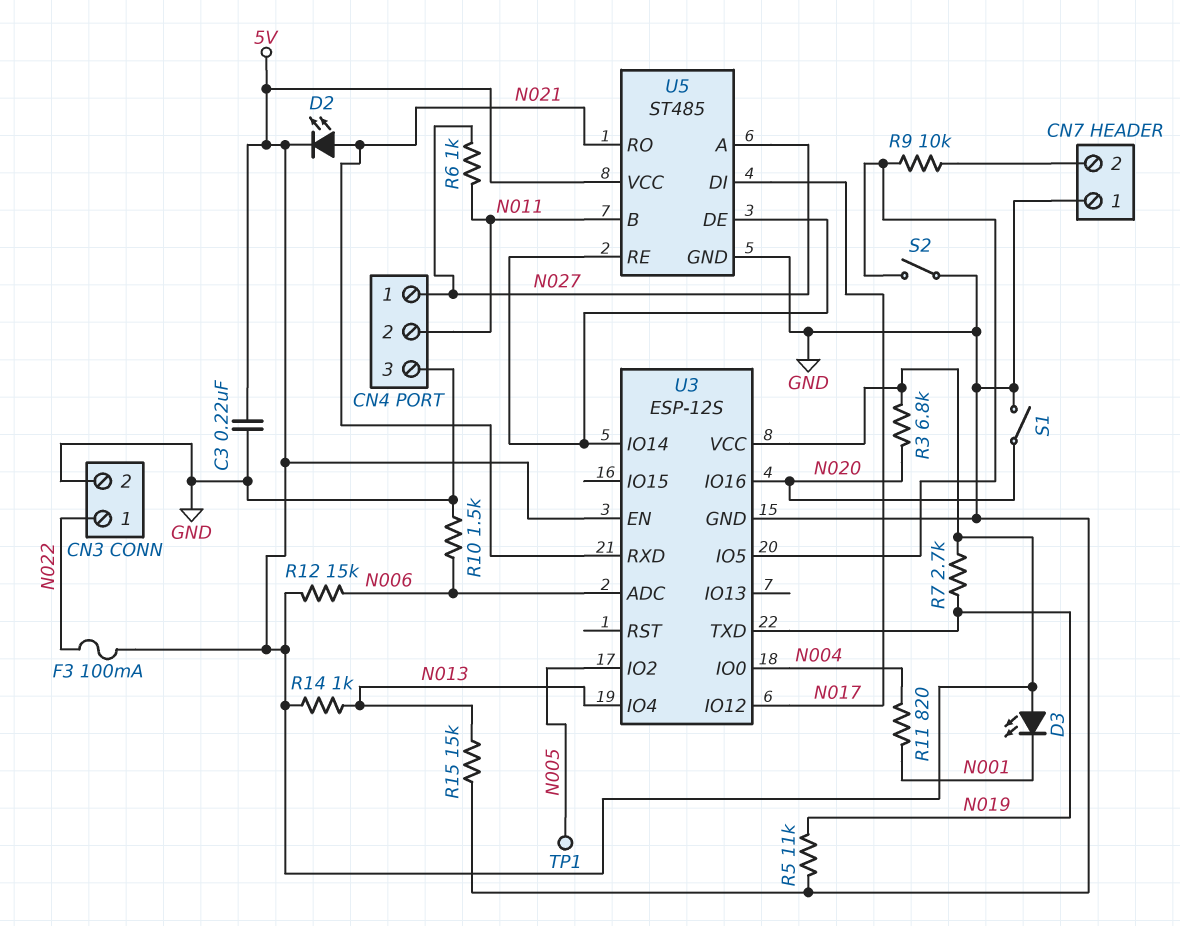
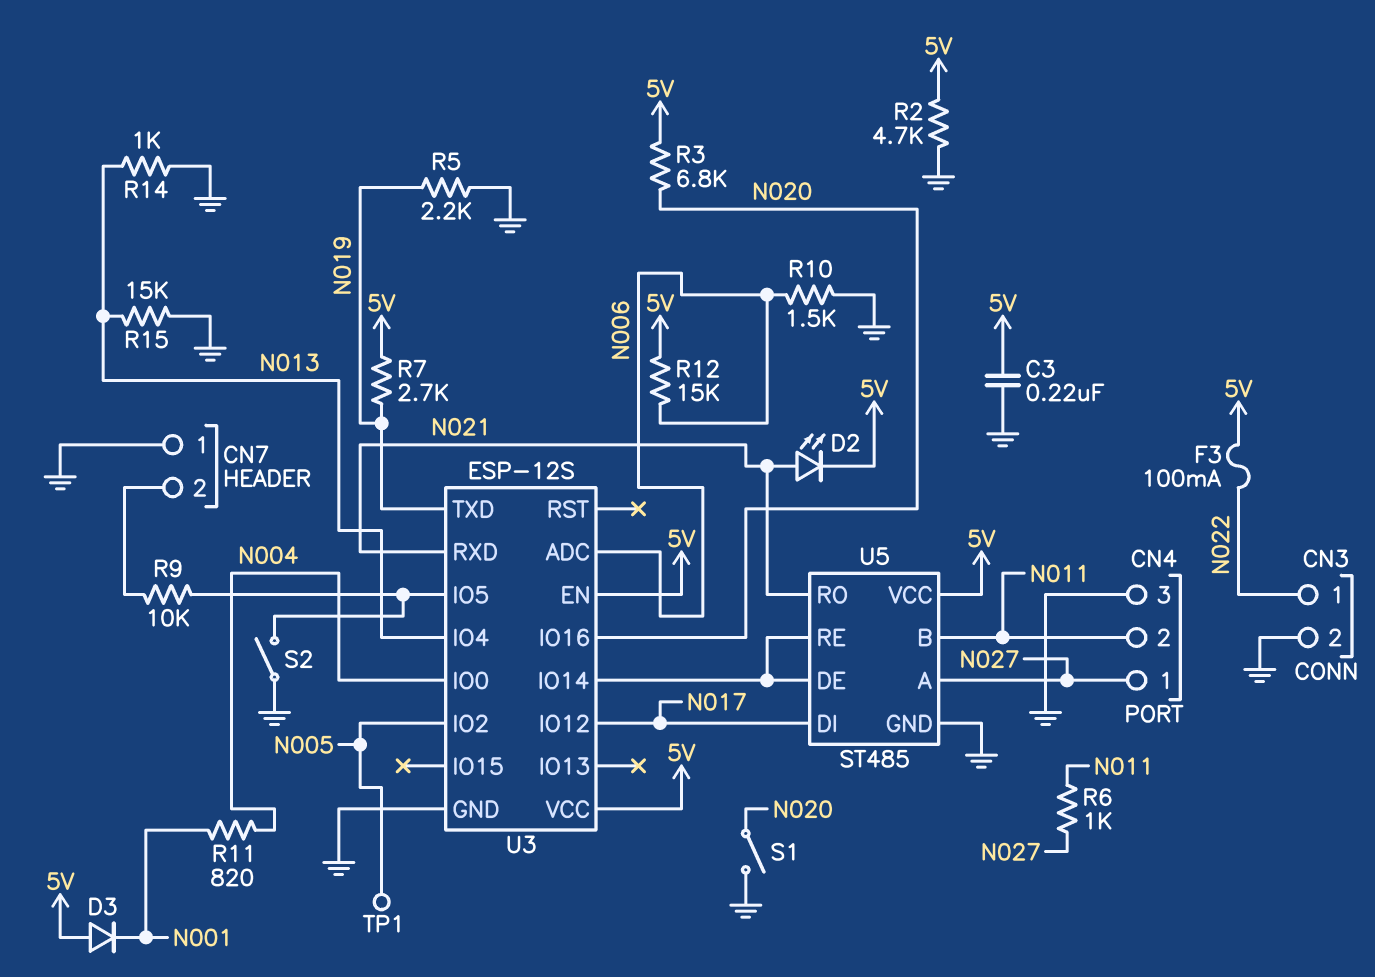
D3: LED (A 5V, K N001) -> diode (A 5V, K N001)
R2: none -> 4.7k (5V, GND)
R5: 11k (GND, N019) -> 2.2k (GND, N019)
R14: 1k (5V, N013) -> 1k (GND, N013)

